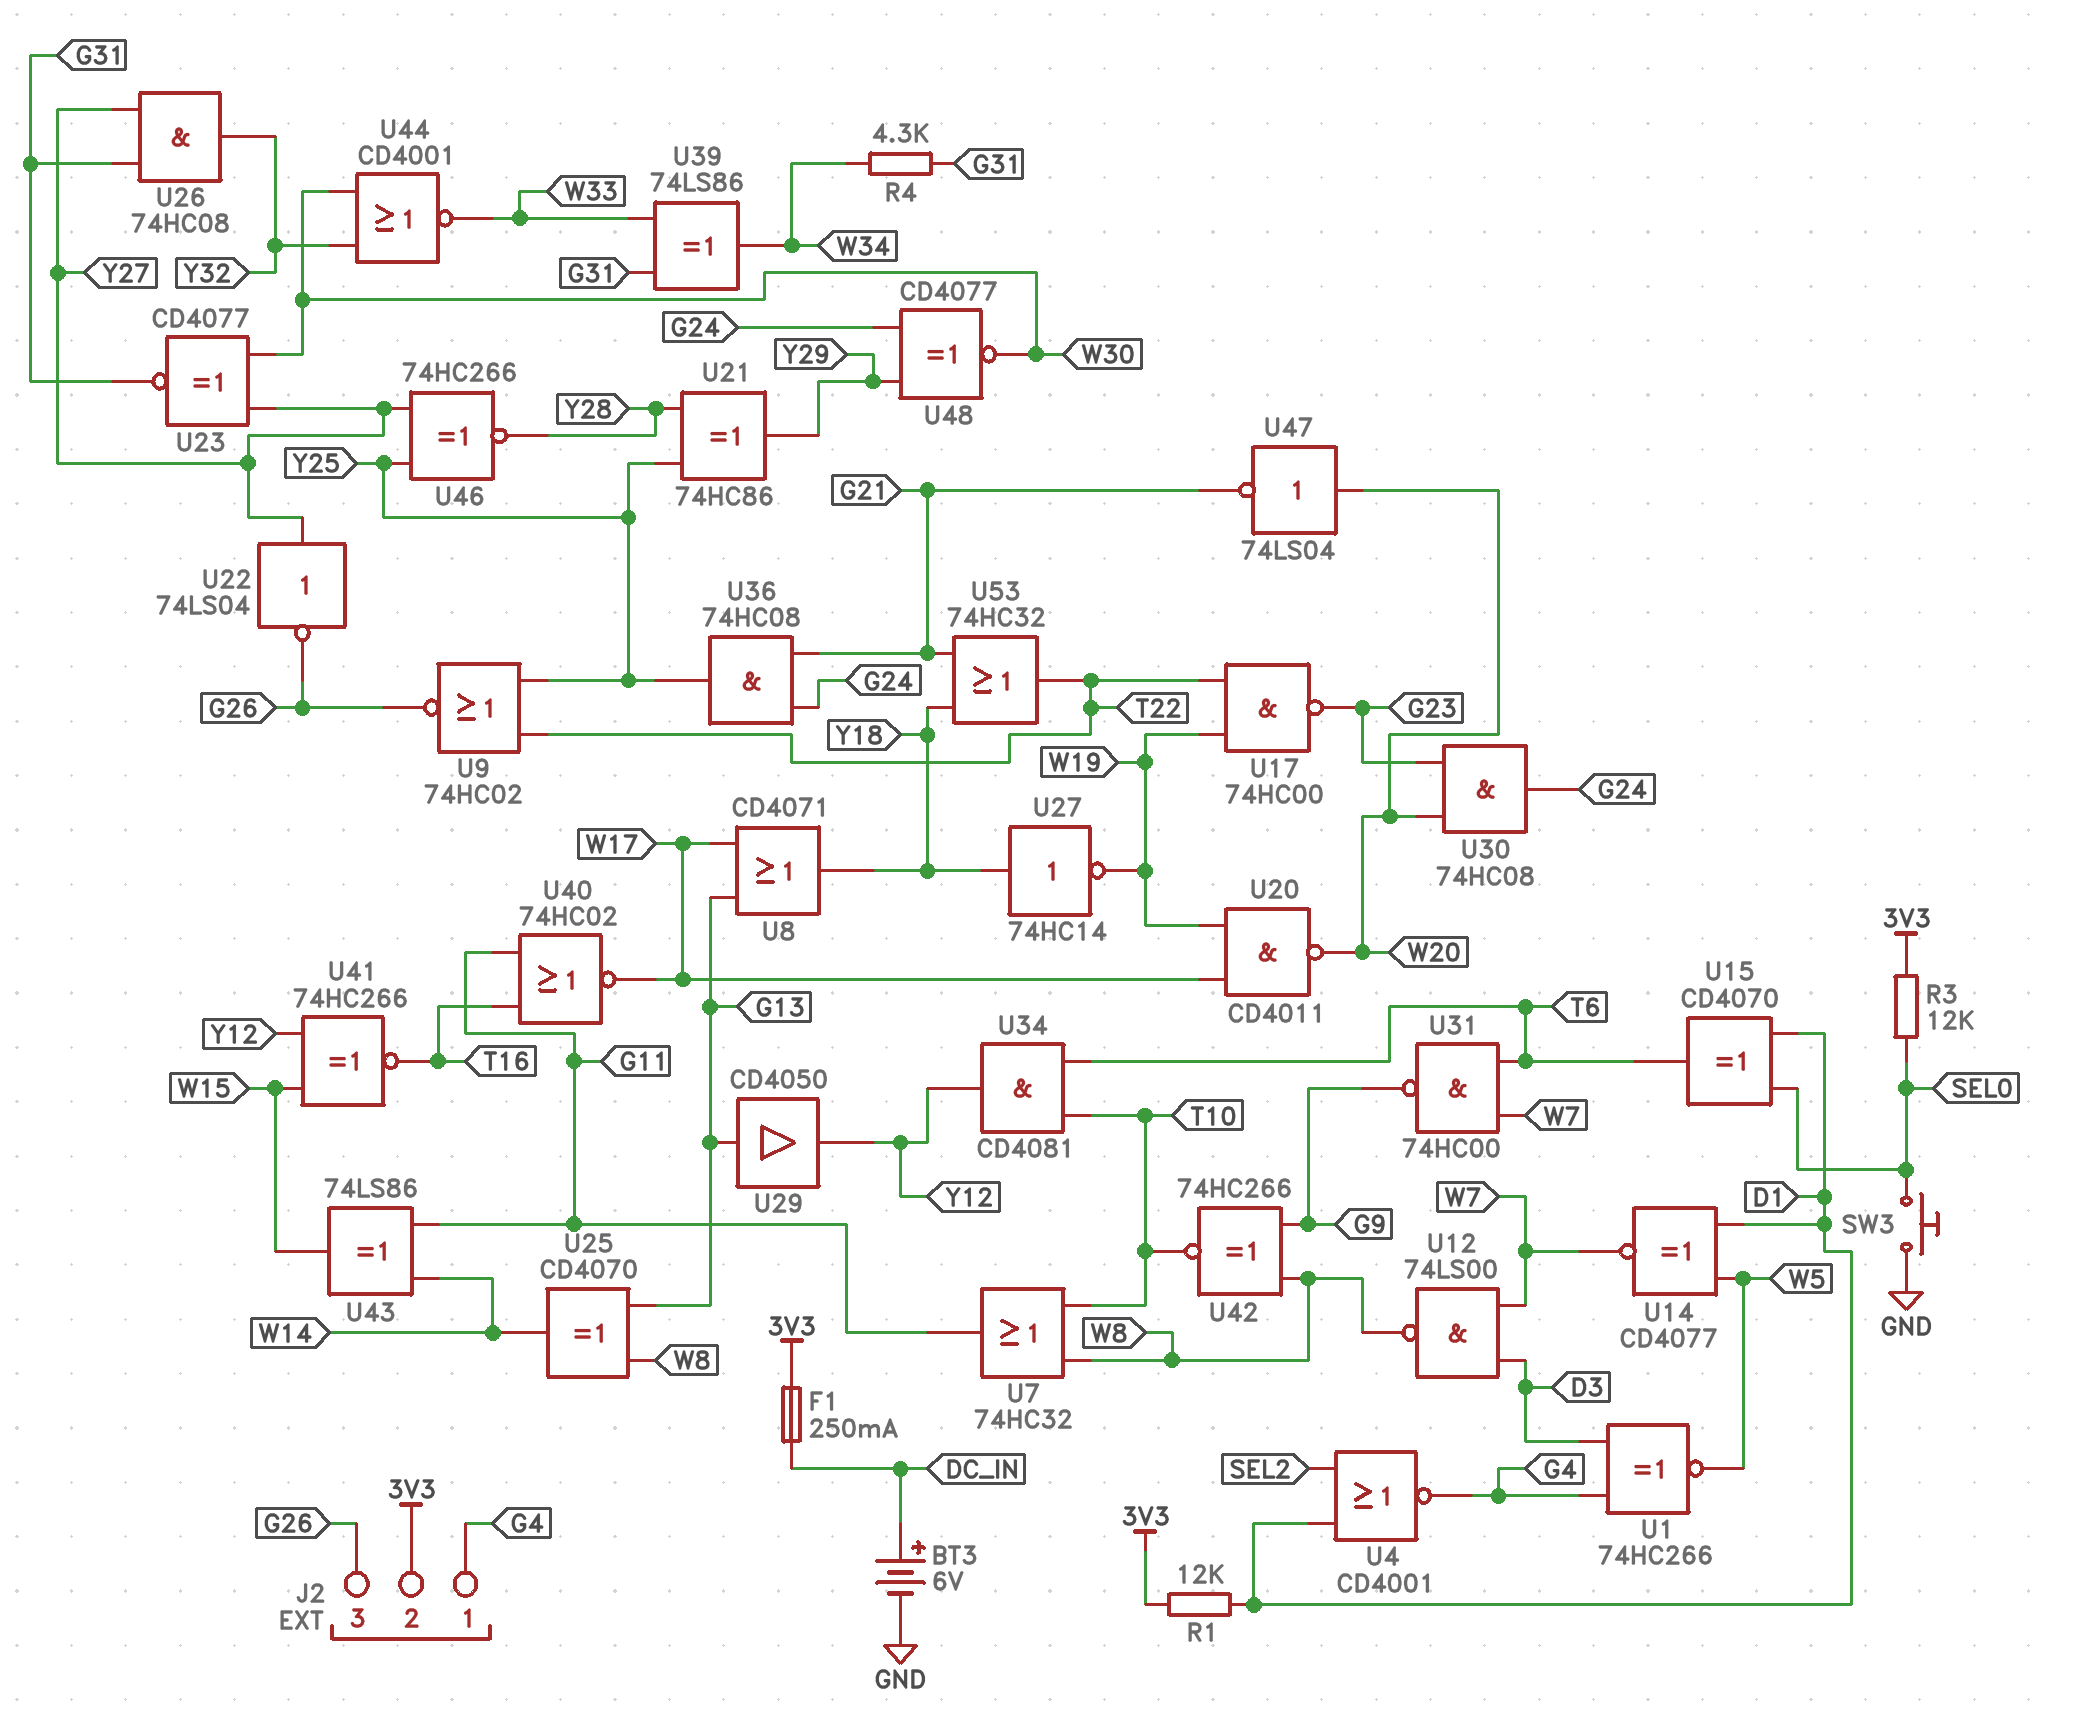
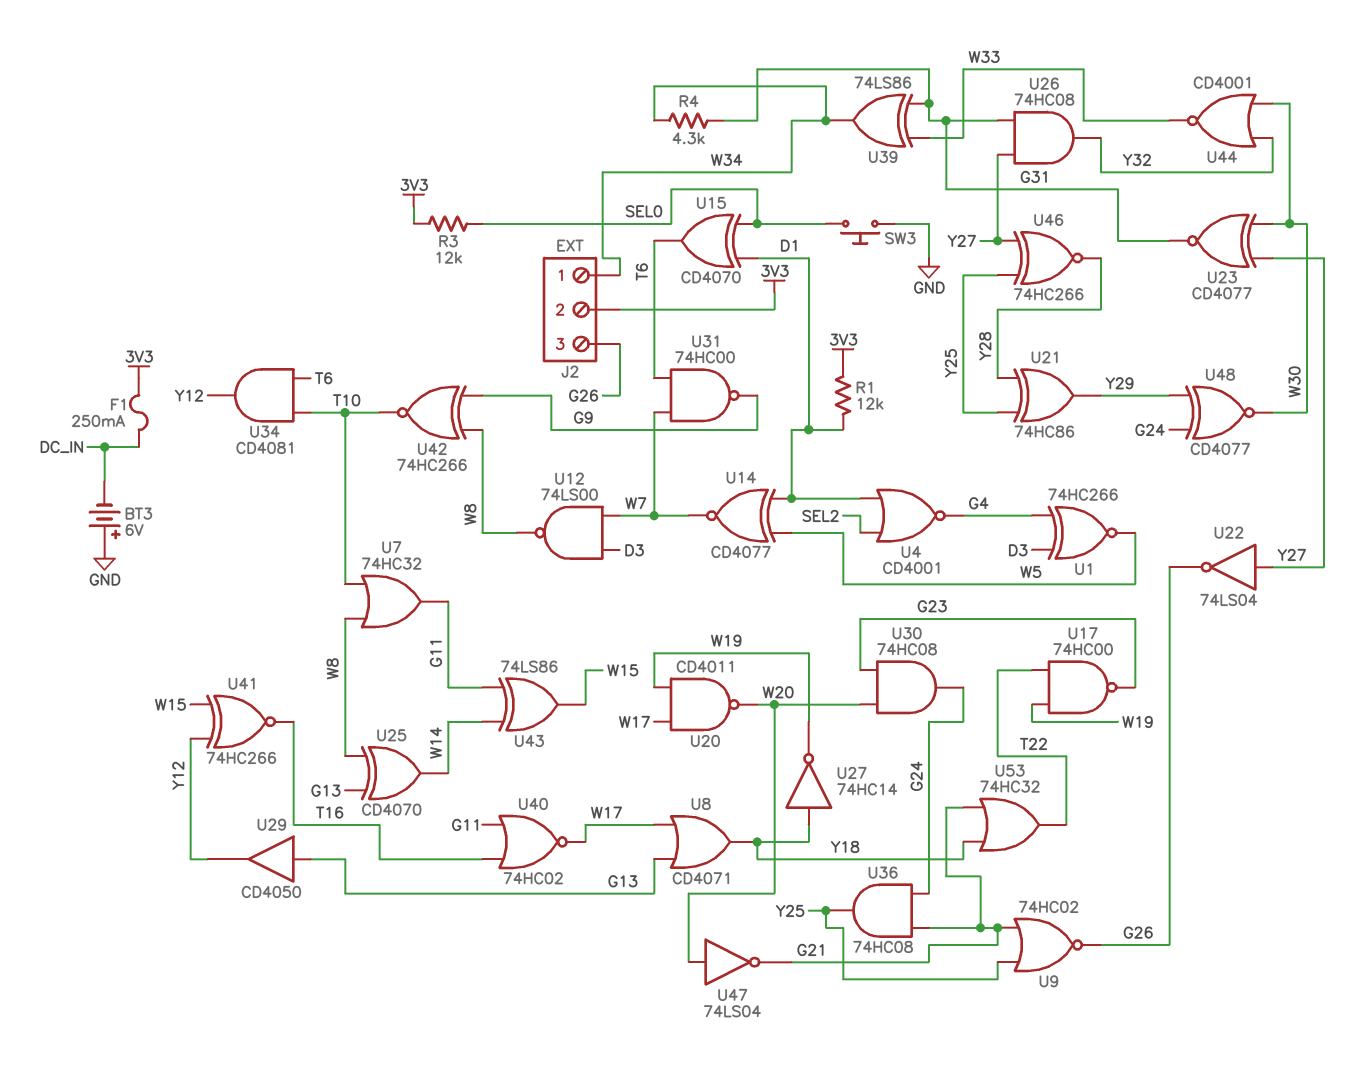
BT3: 6V (plus DC_IN, minus GND) -> 6V (plus GND, minus DC_IN)
J2 pin 1: G4 -> W34
U9: NOR 74HC02 (in T22, in Y25, out G26) -> NOR 74HC02 (in G21, in Y25, out G26)

